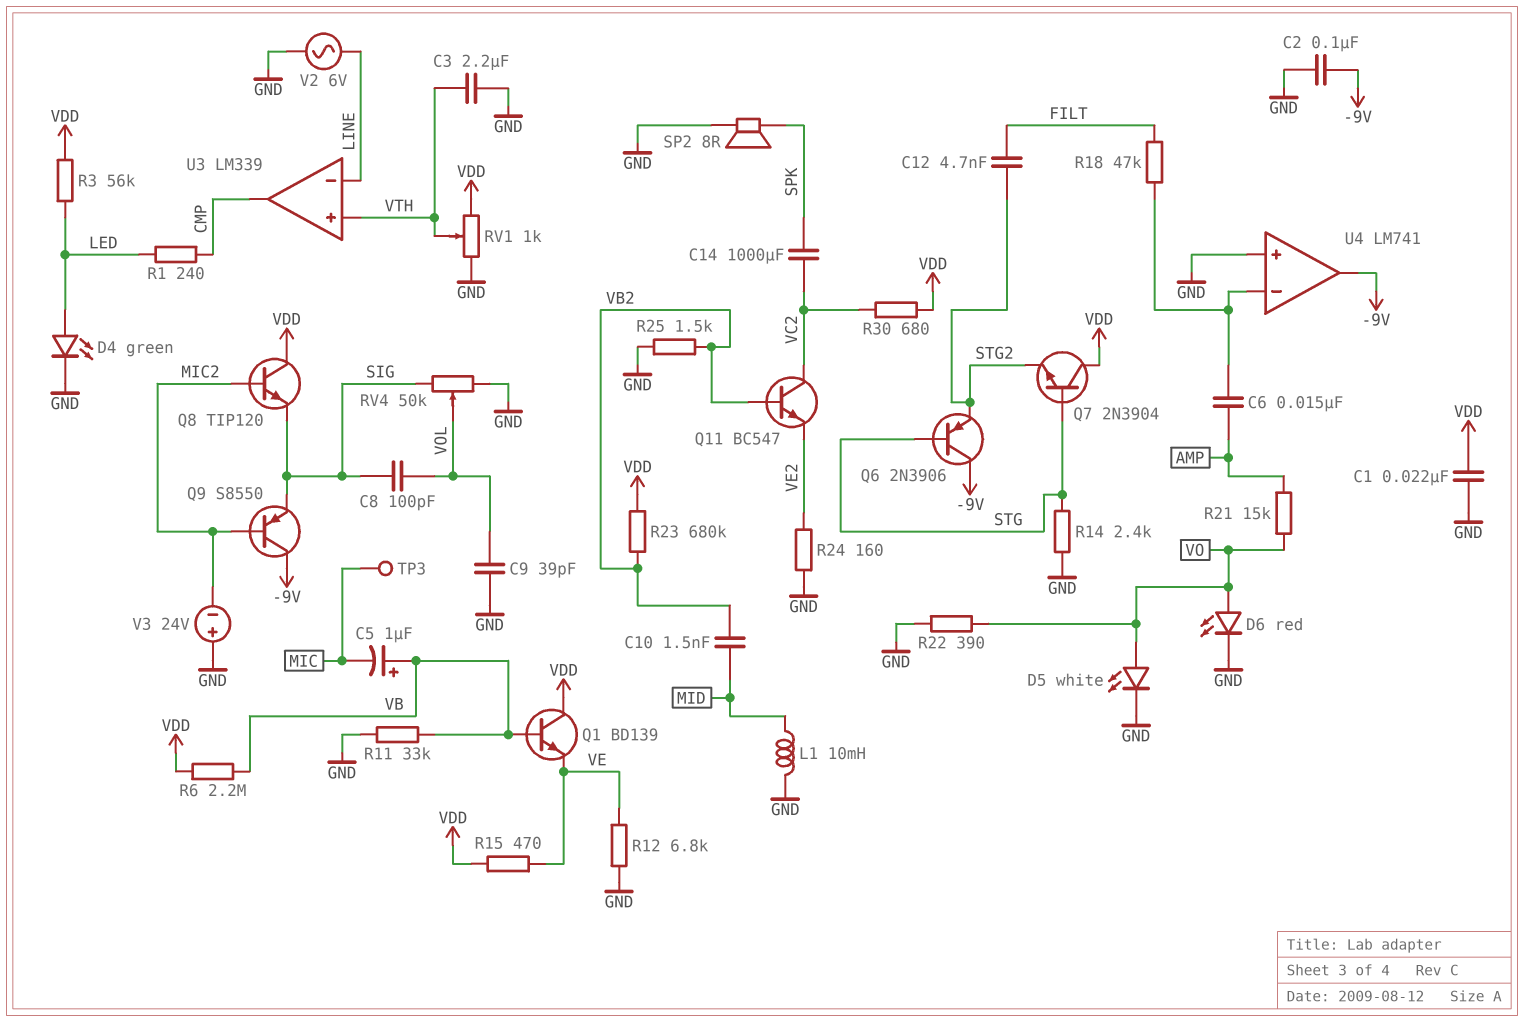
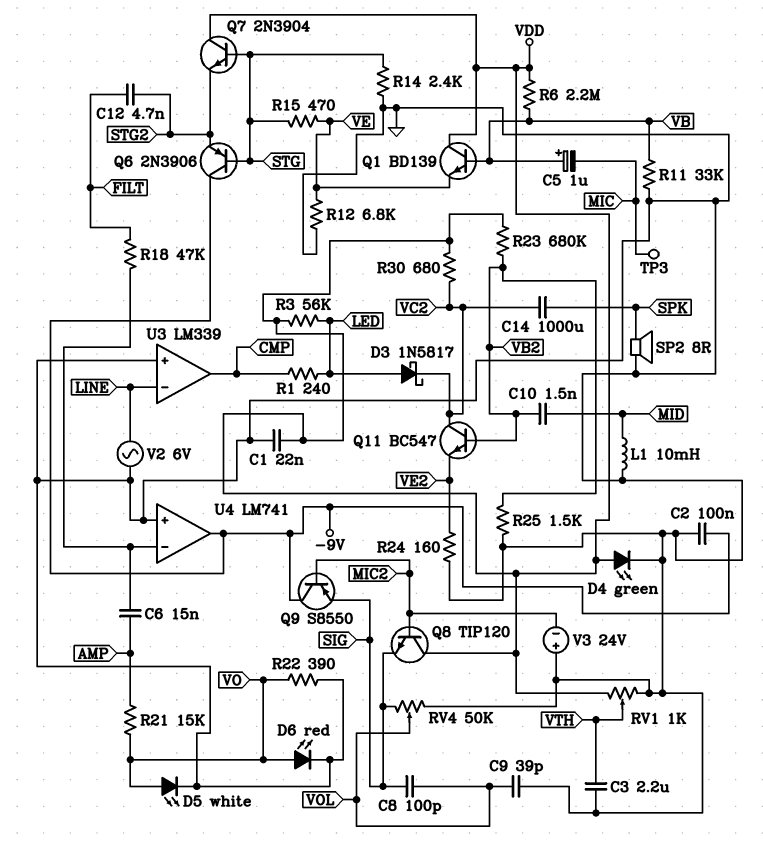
D3: none -> schottky 1N5817 (A LED, K VC2)
D4: LED green (A LED, K GND) -> LED green (A VDD, K GND)
R15: 470 (VDD, VE) -> 470 (STG, VE)
U3 pin in+: VTH -> GND

